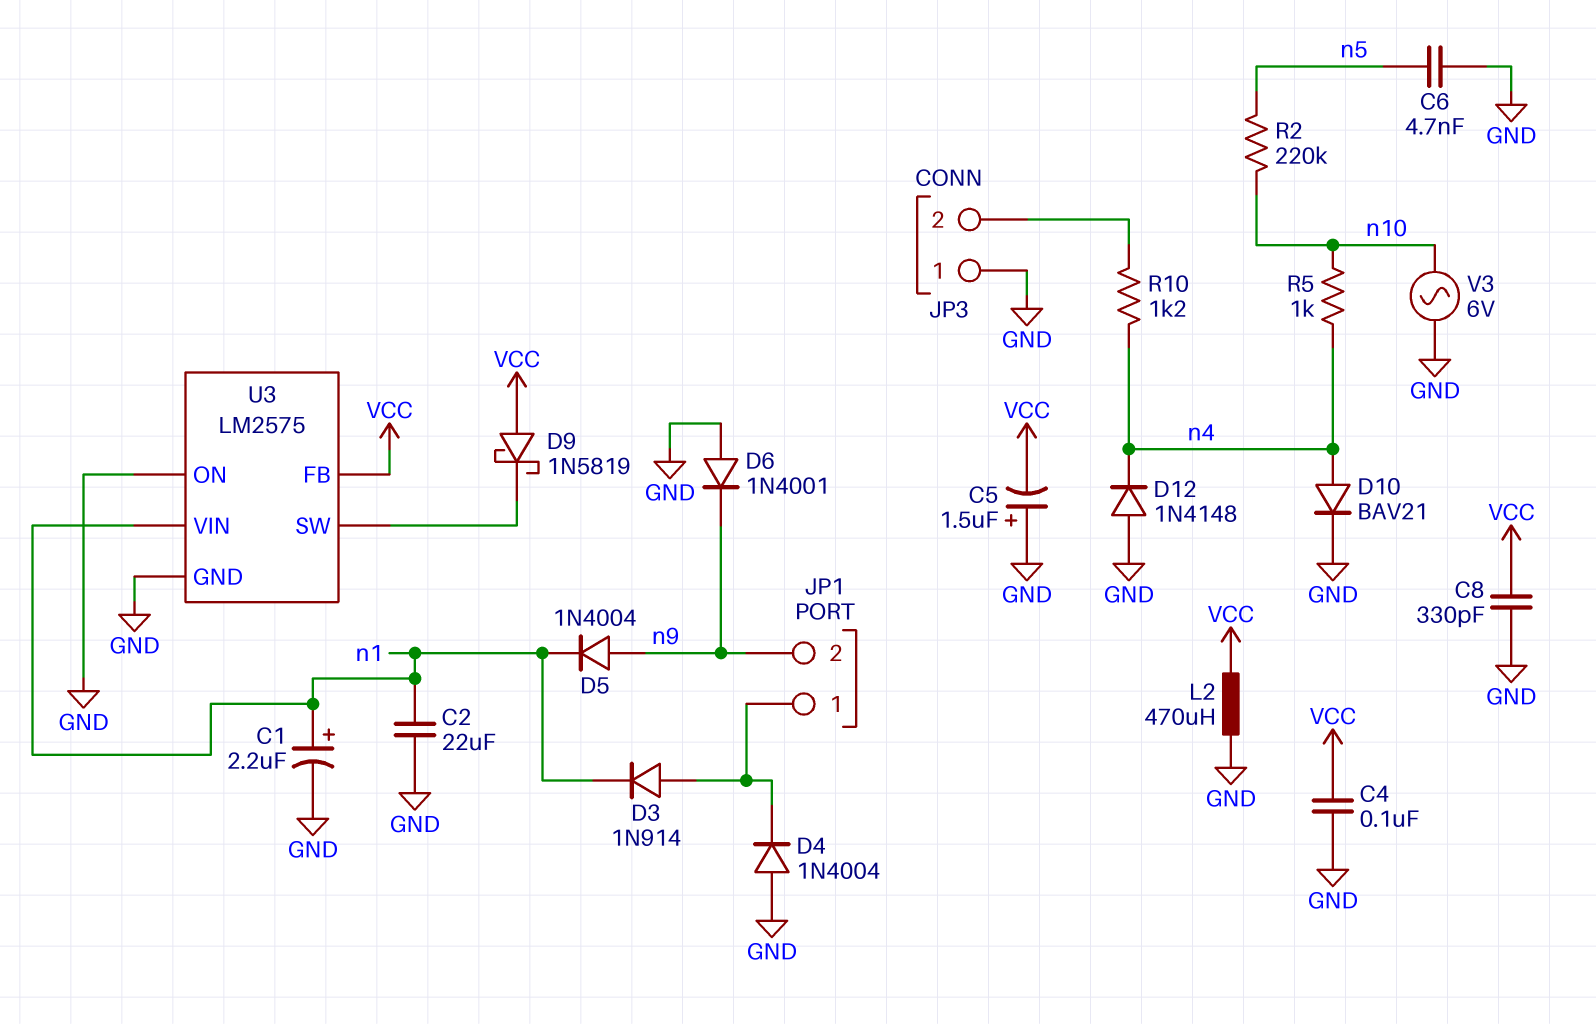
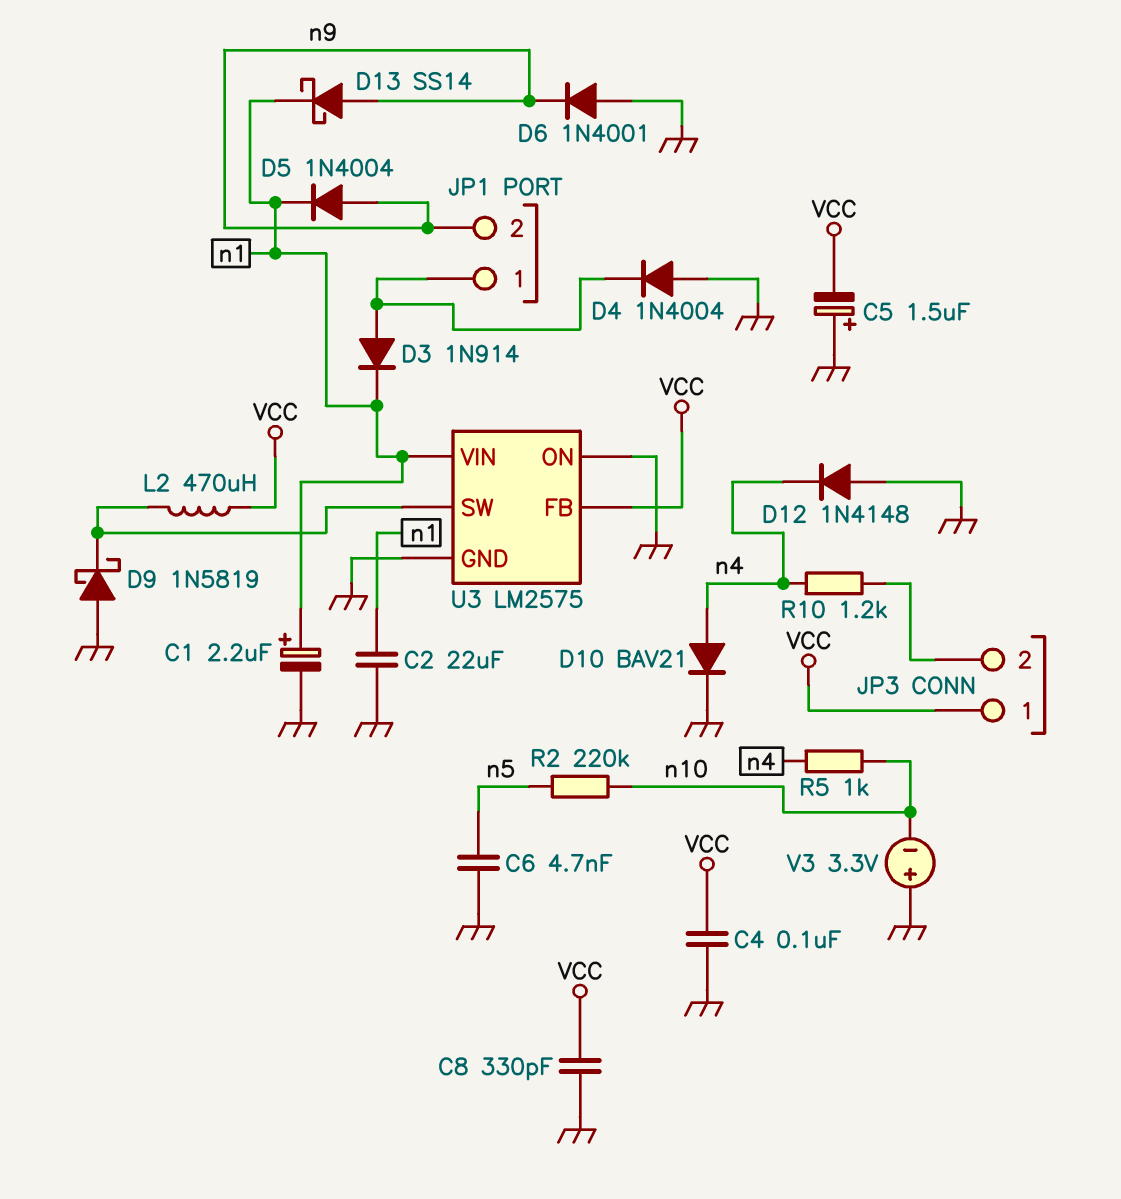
D9: schottky 1N5819 (A VCC, K U3/SW) -> schottky 1N5819 (A GND, K U3/SW)
D13: none -> schottky SS14 (A n9, K n1)
JP3 pin 1: GND -> VCC
L2: 470uH (GND, VCC) -> 470uH (U3/SW, VCC)
V3: AC 6V (GND, n10) -> 3.3V (plus GND, minus n10)

